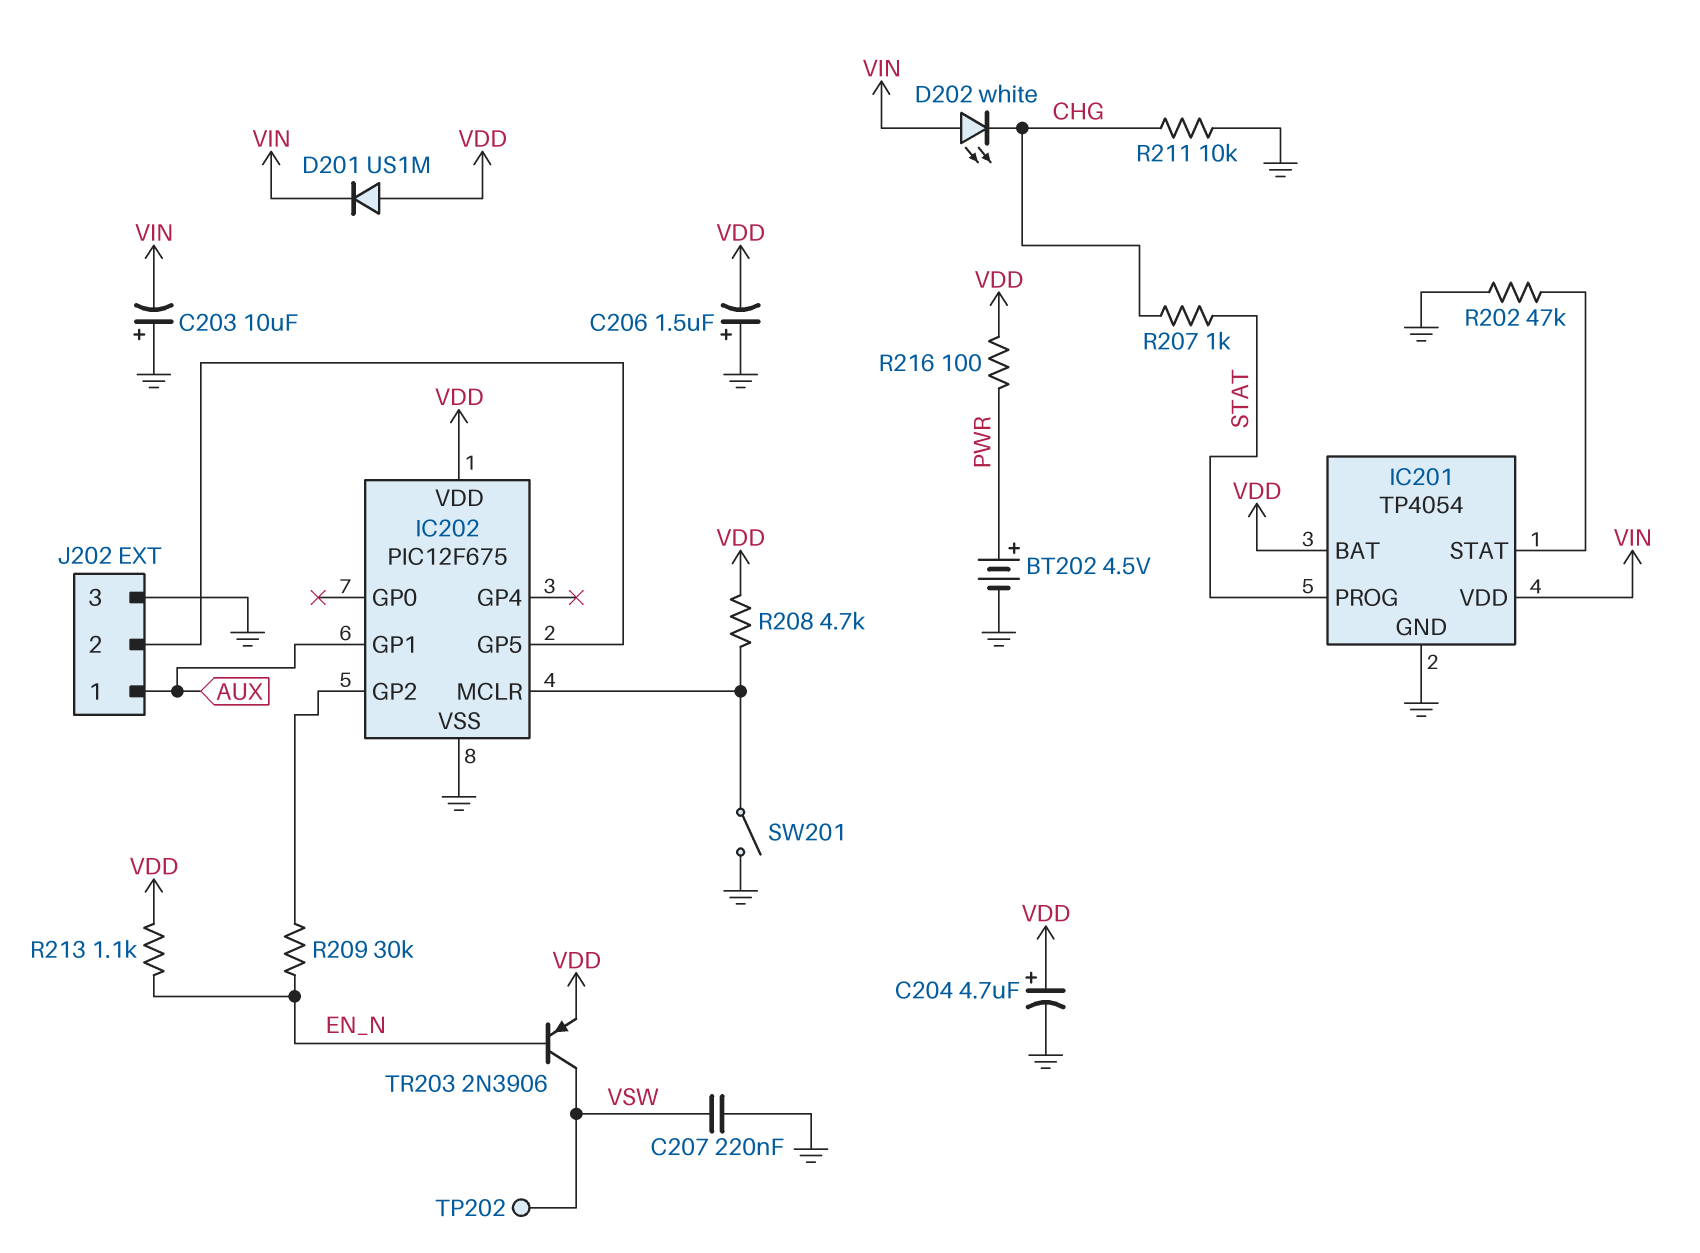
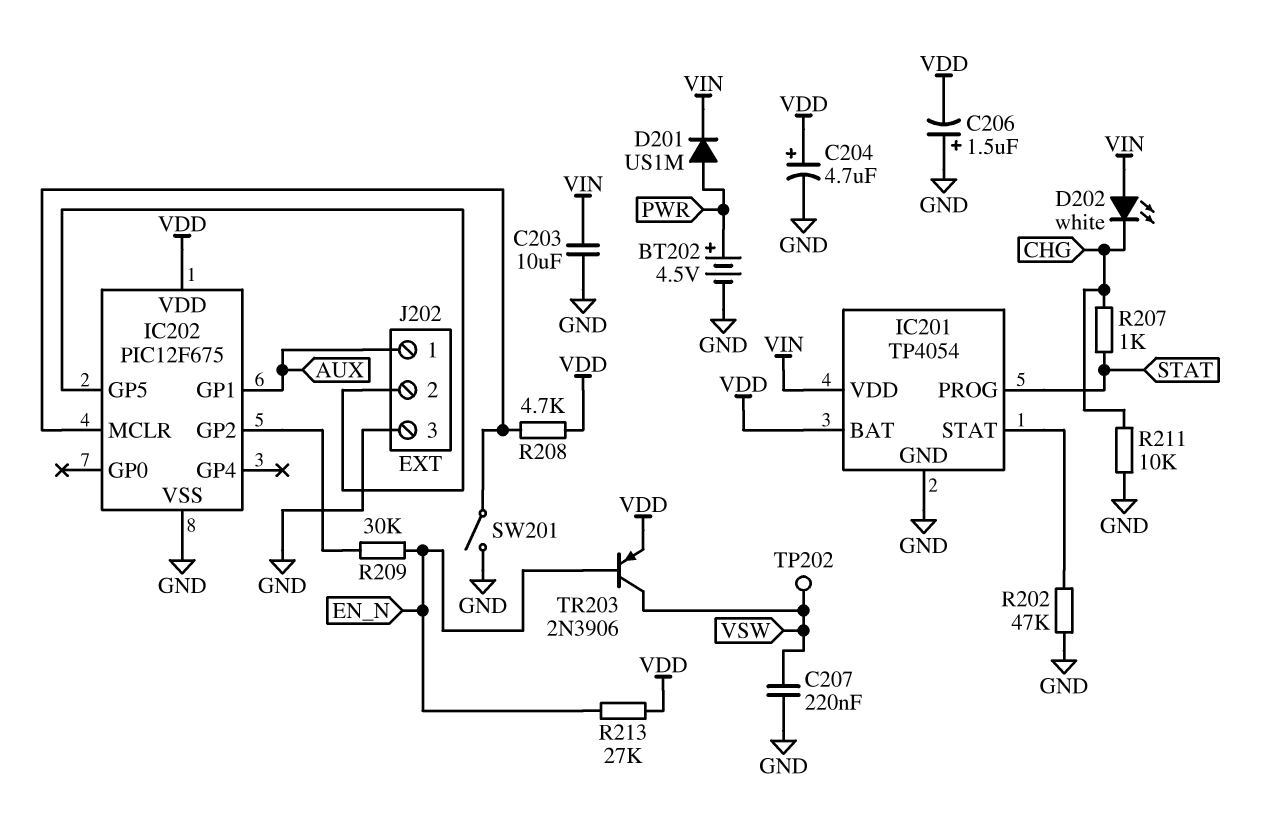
C203: 10uF (plus GND, minus VIN) -> 10uF (GND, VIN)
D201: diode US1M (A VDD, K VIN) -> diode US1M (A PWR, K VIN)
R213: 1.1k (EN_N, VDD) -> 27k (EN_N, VDD)
R216: 100 (PWR, VDD) -> none

